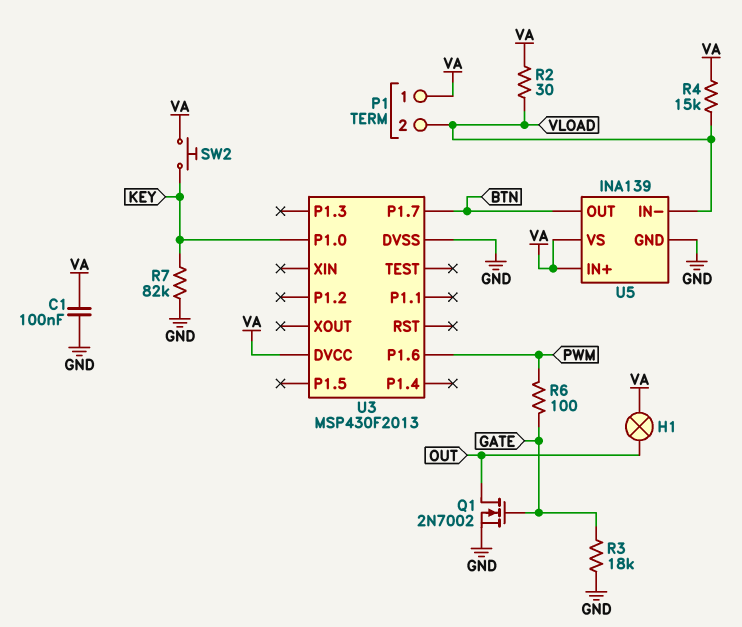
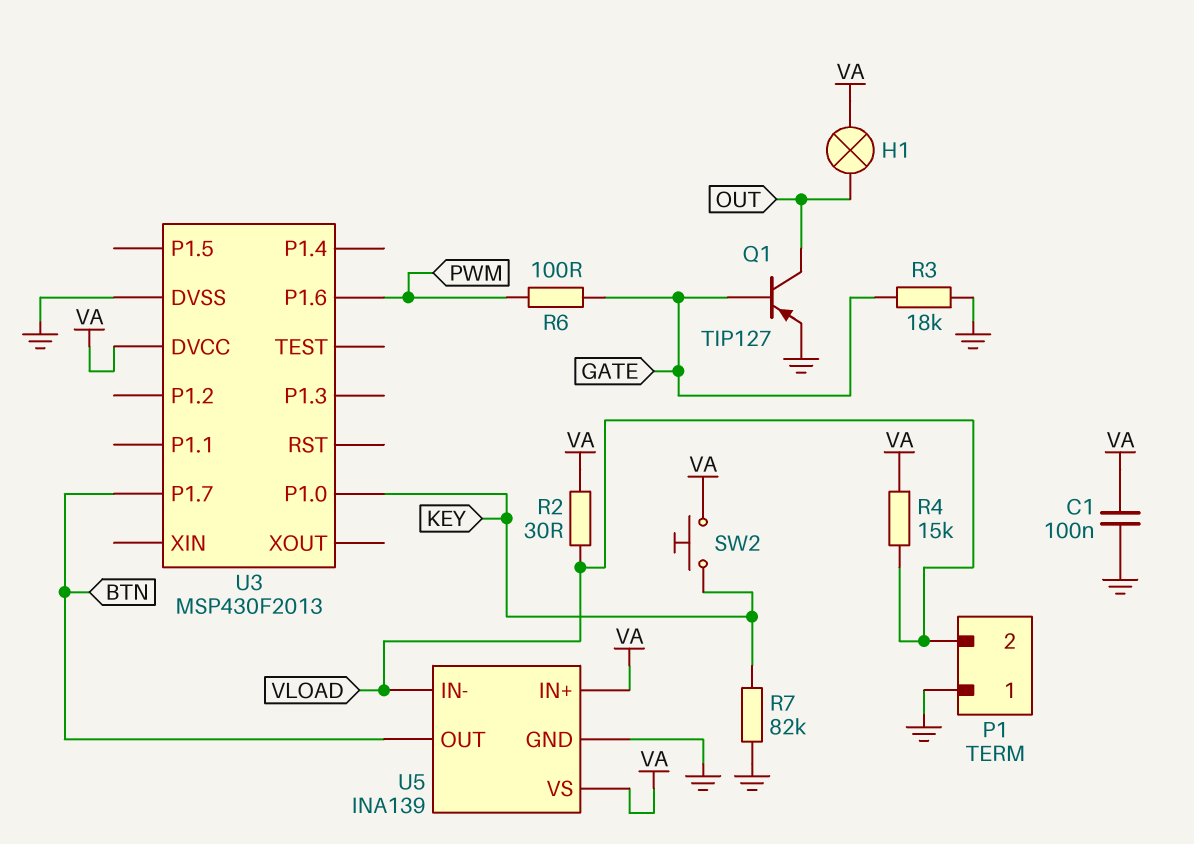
P1 pin 1: VA -> GND
Q1: NMOS 2N7002 (G GATE, D OUT, S GND) -> PNP TIP127 (B GATE, C OUT, E GND)

